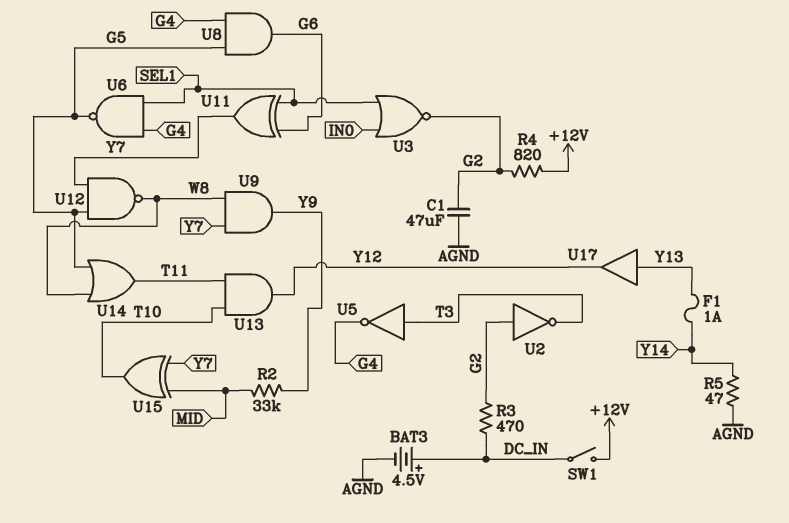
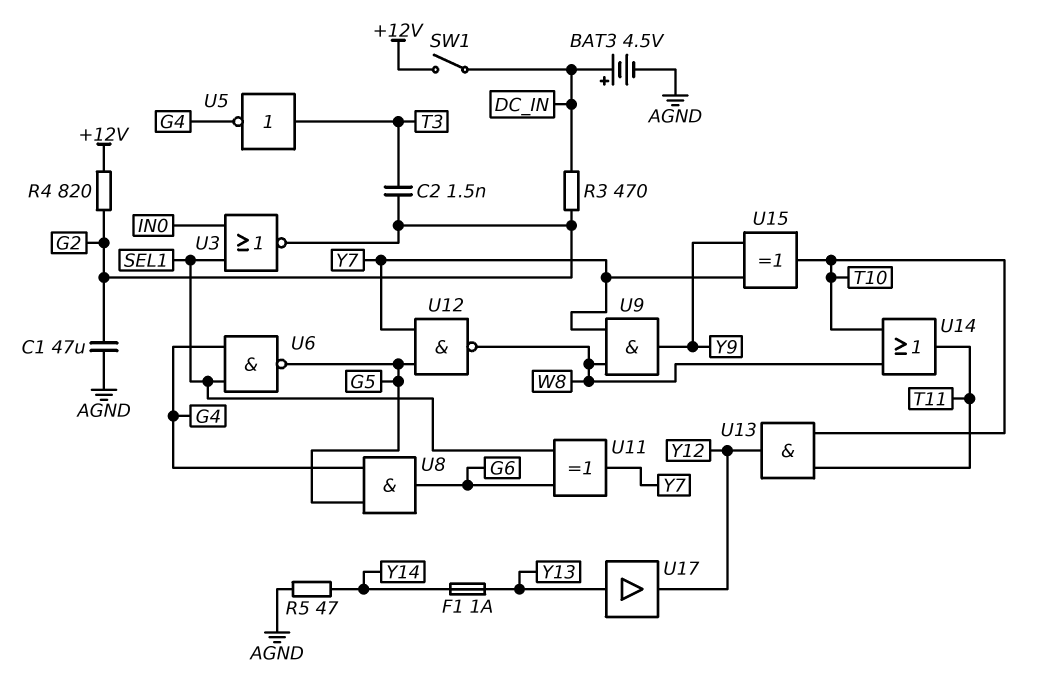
C2: none -> 1.5nF (G2, T3)
R2: 33k (MID, Y9) -> none
U2: NOT (in G2, out T3) -> none
U14: OR (in G5, in W8, out T11) -> OR (in T10, in W8, out T11)
U15: XOR (in MID, in Y7, out T10) -> XOR (in Y7, in Y9, out T10)

